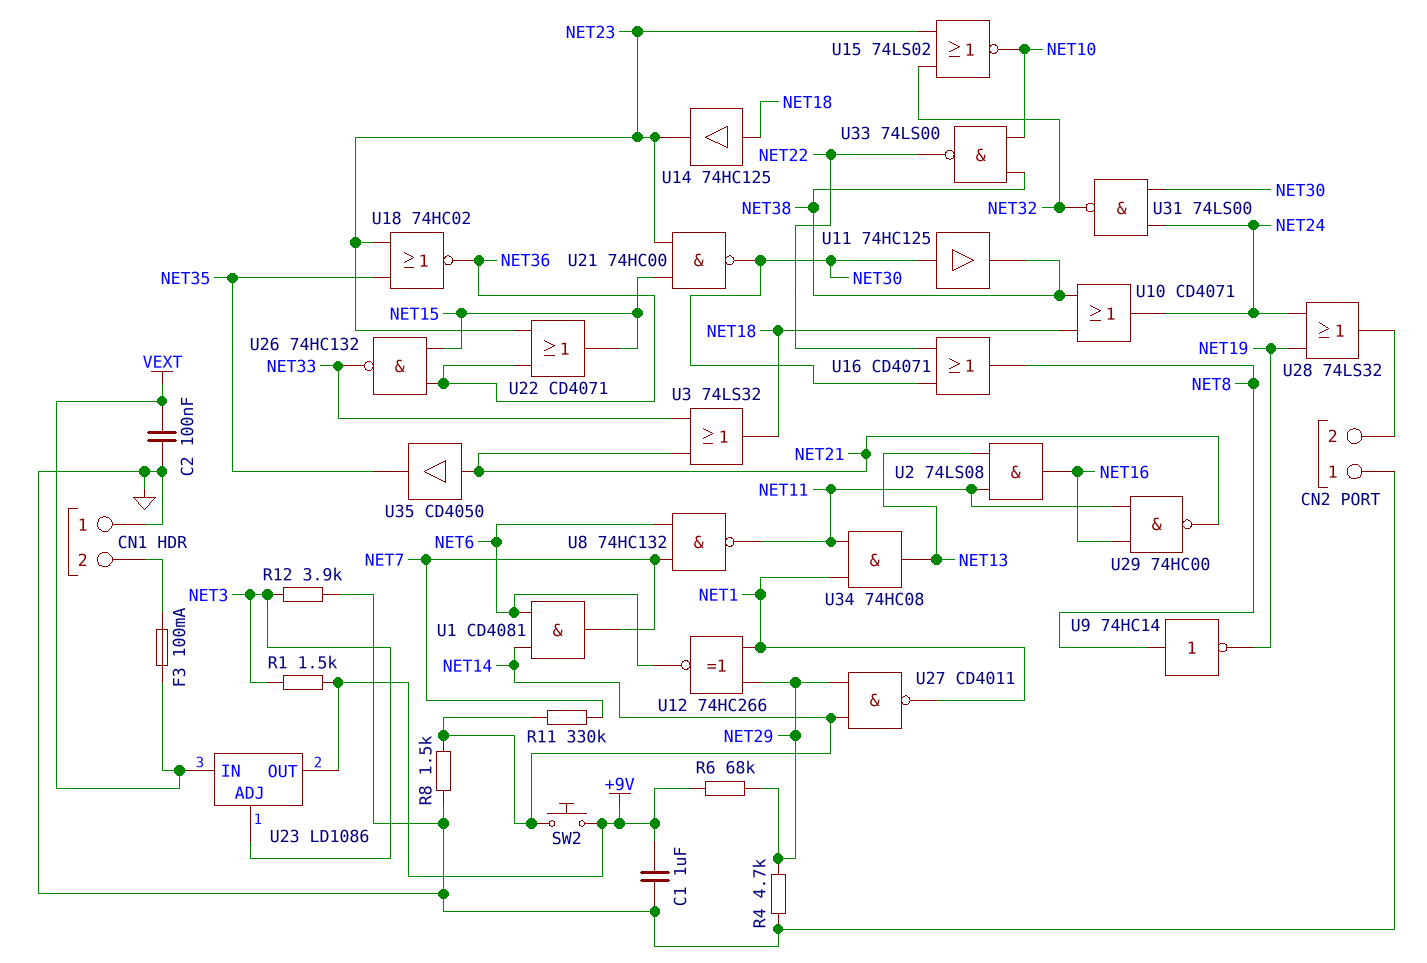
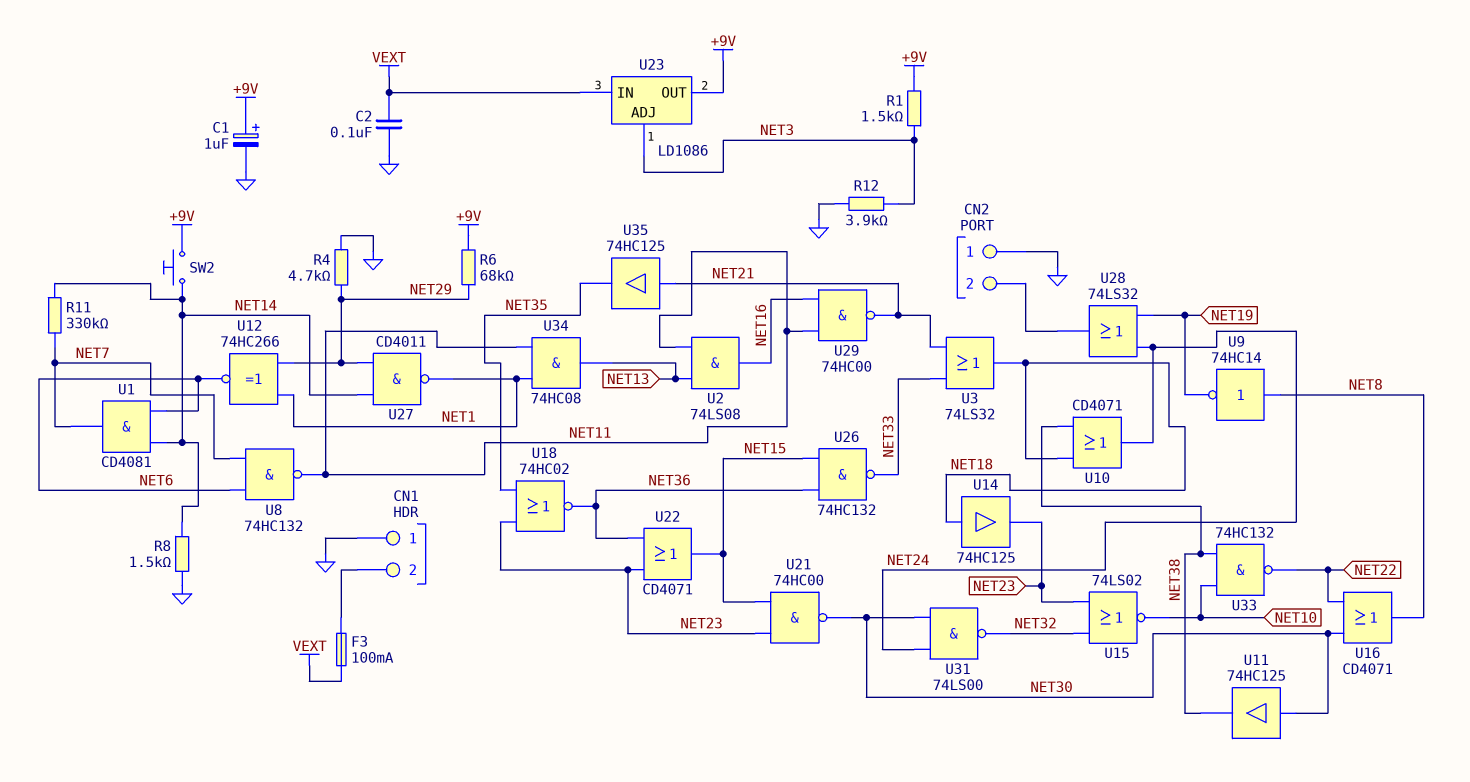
C1: 1uF (+9V, GND) -> 1uF (plus +9V, minus GND)
U33: NAND 74LS00 (in NET10, in NET38, out NET22) -> NAND 74HC132 (in NET10, in NET38, out NET22)
U35: buffer CD4050 (in NET21, out NET35) -> buffer 74HC125 (in NET21, out NET35)

